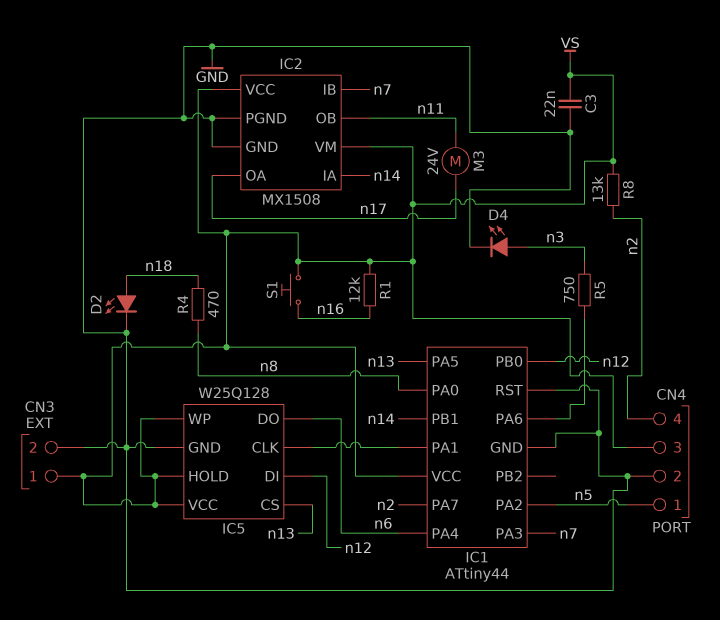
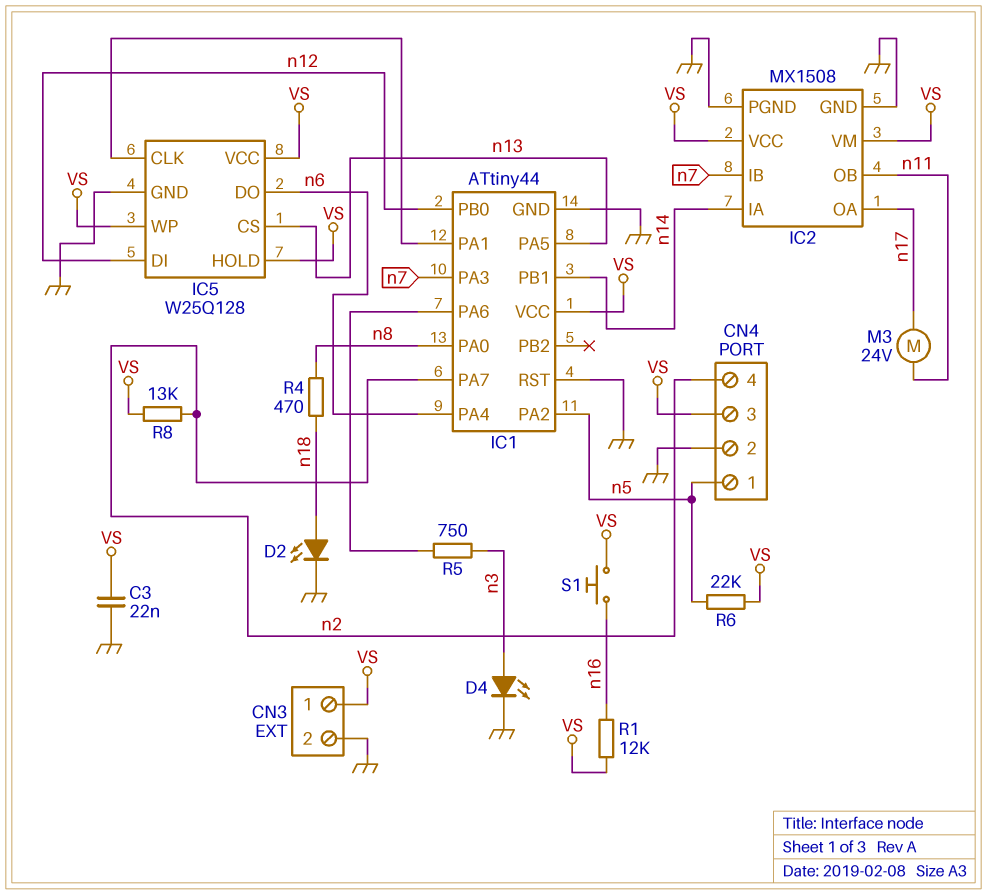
R6: none -> 22k (VS, n5)

